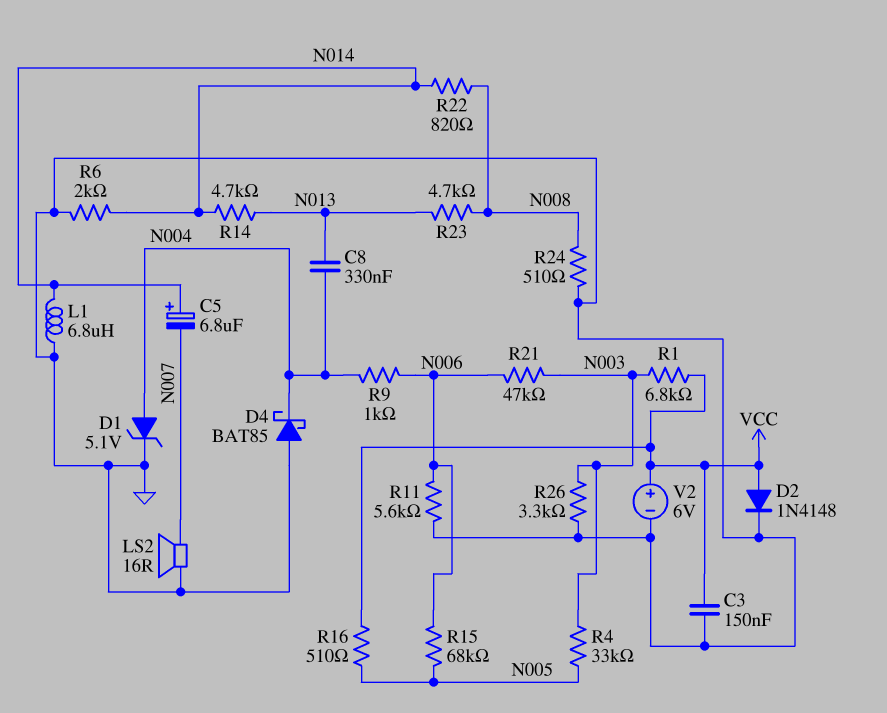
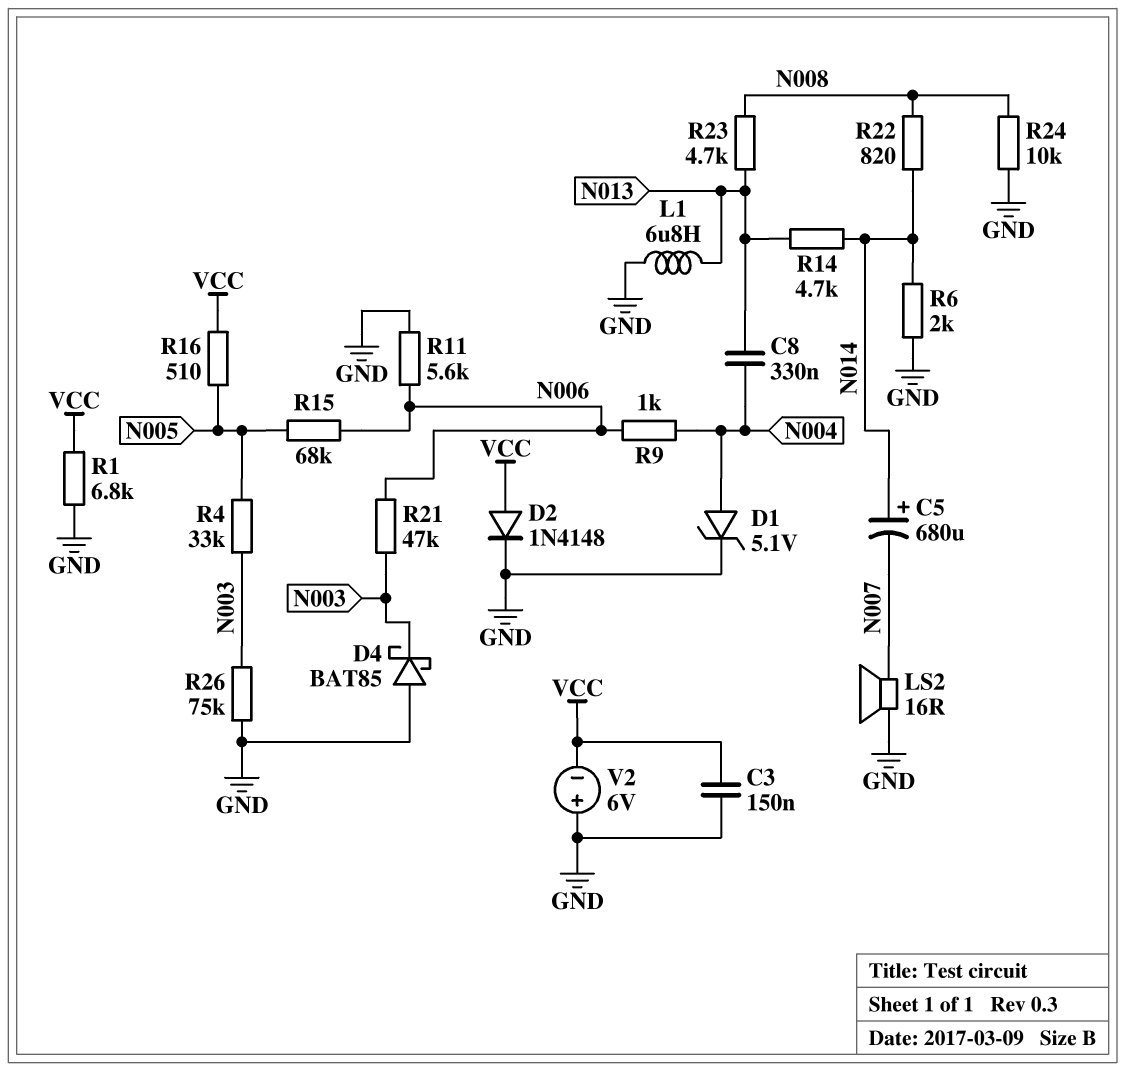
C5: 6.8uF (plus N014, minus N007) -> 680uF (plus N014, minus N007)
D4: schottky BAT85 (A GND, K N004) -> schottky BAT85 (A GND, K N003)
L1: 6.8uH (GND, N014) -> 6.8uH (GND, N013)
R1: 6.8k (N003, VCC) -> 6.8k (GND, VCC)
R24: 510 (GND, N008) -> 10k (GND, N008)
R26: 3.3k (GND, N003) -> 75k (GND, N003)
V2: 6V (plus VCC, minus GND) -> 6V (plus GND, minus VCC)

